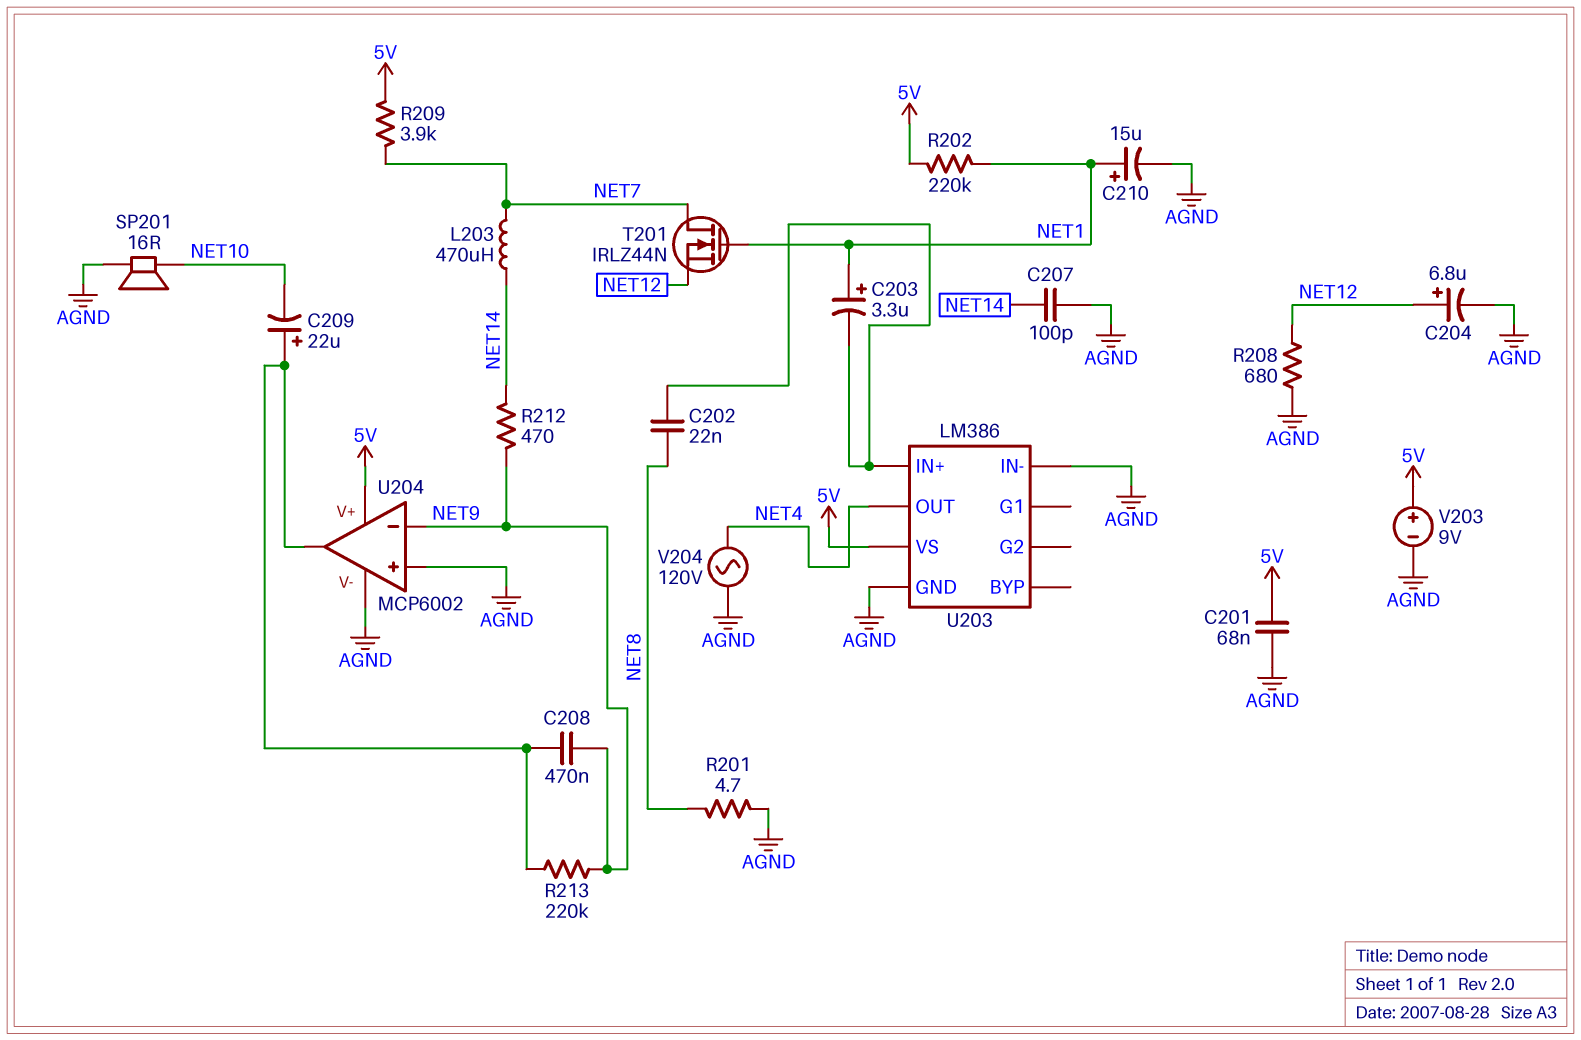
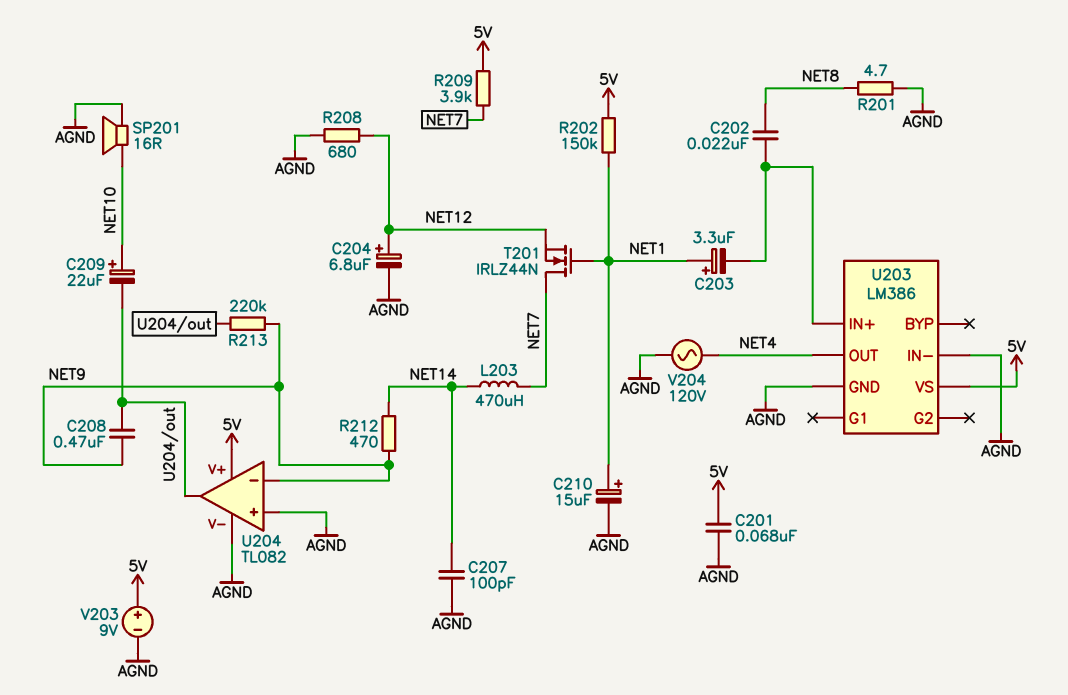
C209: 22uF (plus U204/out, minus NET10) -> 22uF (plus NET10, minus U204/out)
R202: 220k (5V, NET1) -> 150k (5V, NET1)
U204: MCP6002 -> TL082

